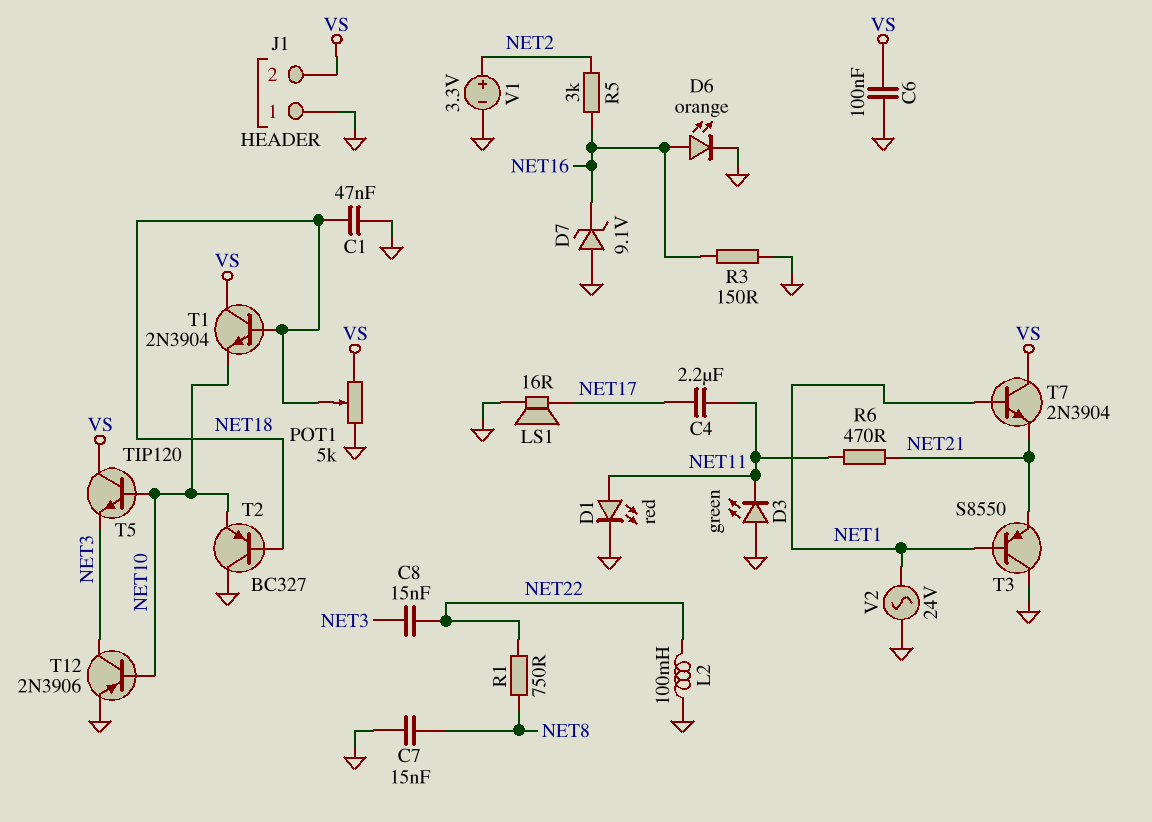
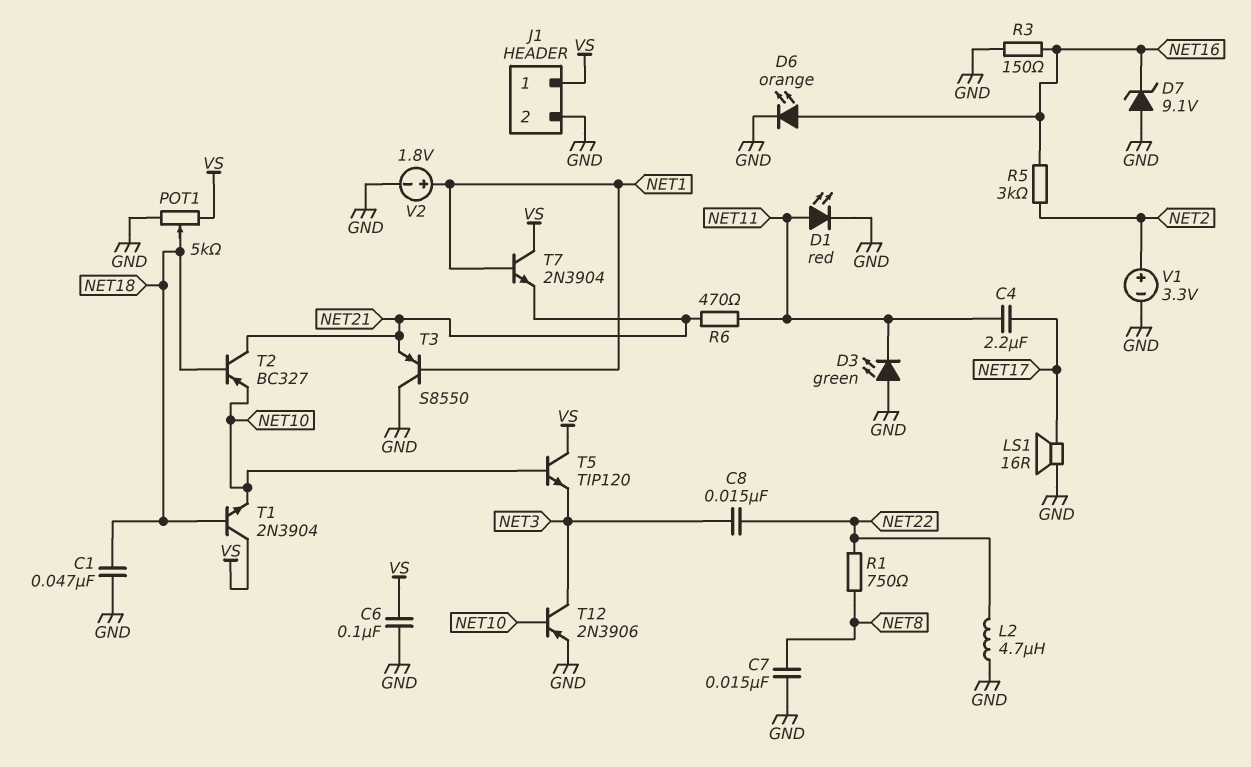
J1 pin 1: GND -> VS
J1 pin 2: VS -> GND
L2: 100mH (GND, NET22) -> 4.7uH (GND, NET22)
T2: PNP BC327 (B NET18, C GND, E NET10) -> PNP BC327 (B NET18, C NET21, E NET10)
V2: AC 24V (GND, NET1) -> 1.8V (plus NET1, minus GND)

